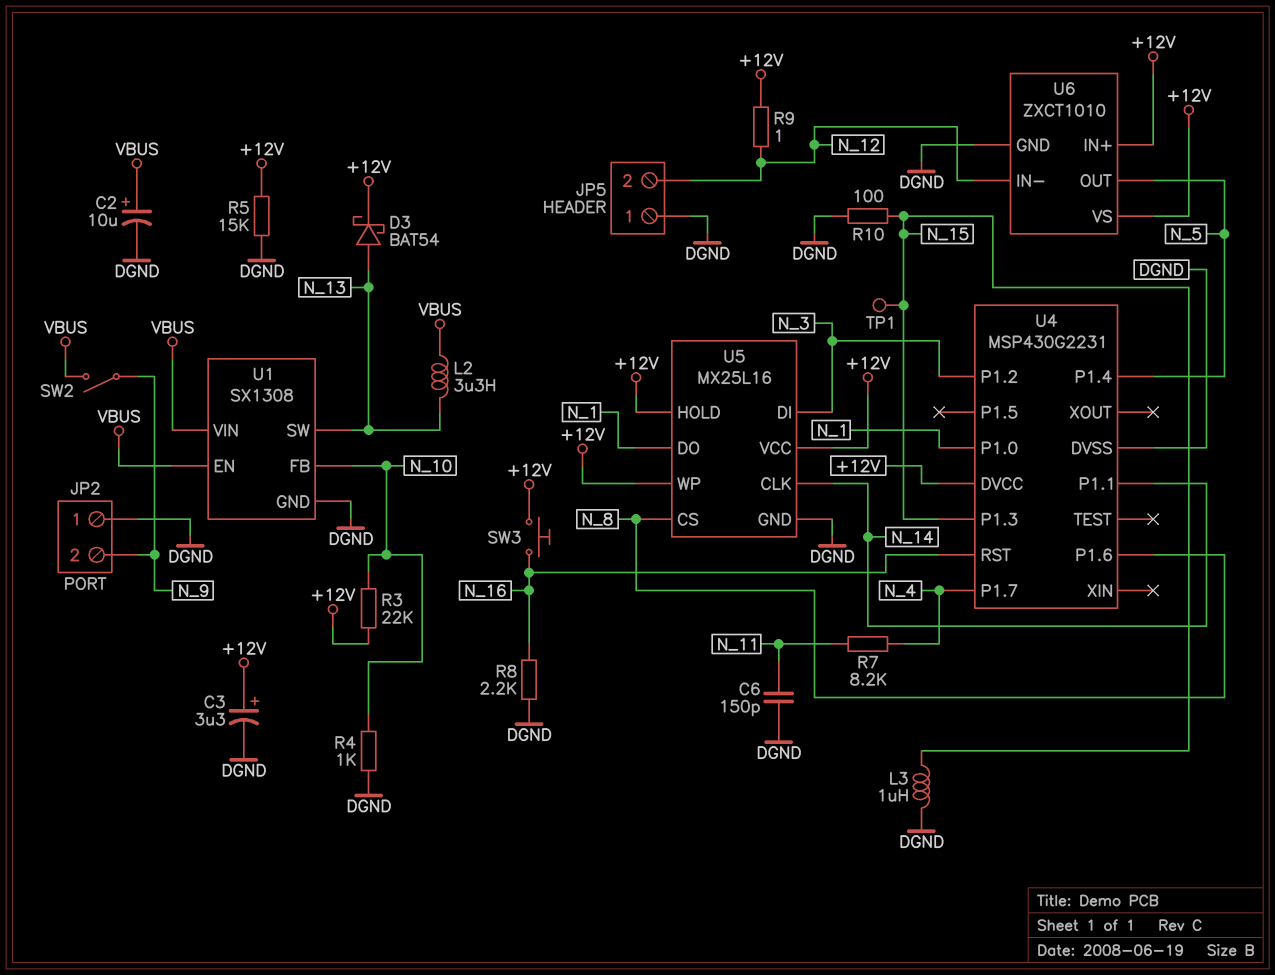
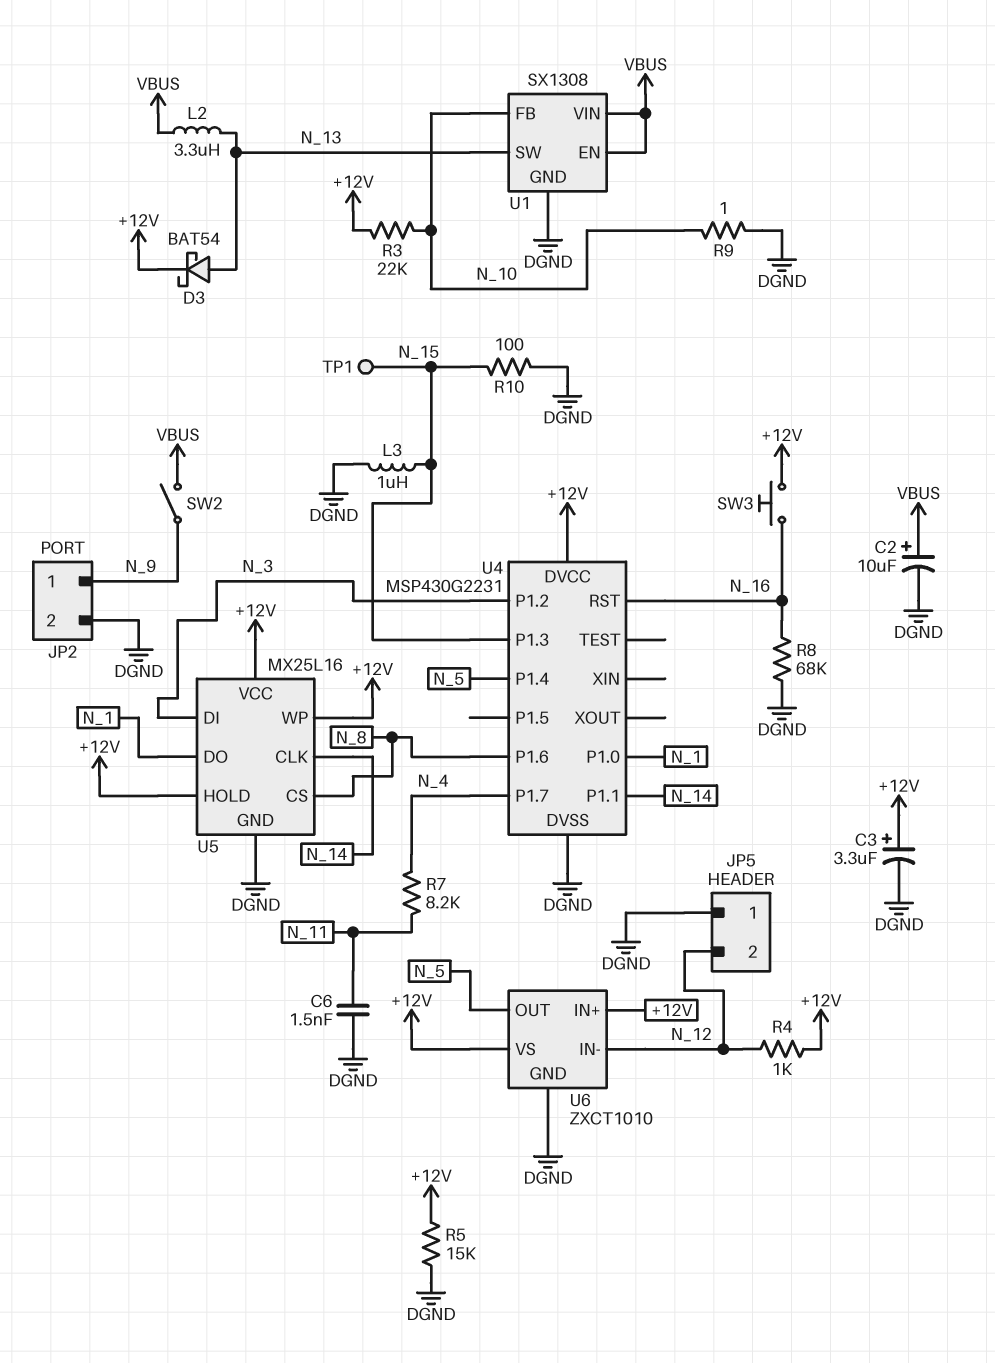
C6: 150pF (DGND, N_11) -> 1.5nF (DGND, N_11)
JP2 pin 1: DGND -> N_9
JP2 pin 2: N_9 -> DGND
R4: 1k (DGND, N_10) -> 1k (+12V, N_12)
R8: 2.2k (DGND, N_16) -> 68k (DGND, N_16)
R9: 1 (+12V, N_12) -> 1 (DGND, N_10)

